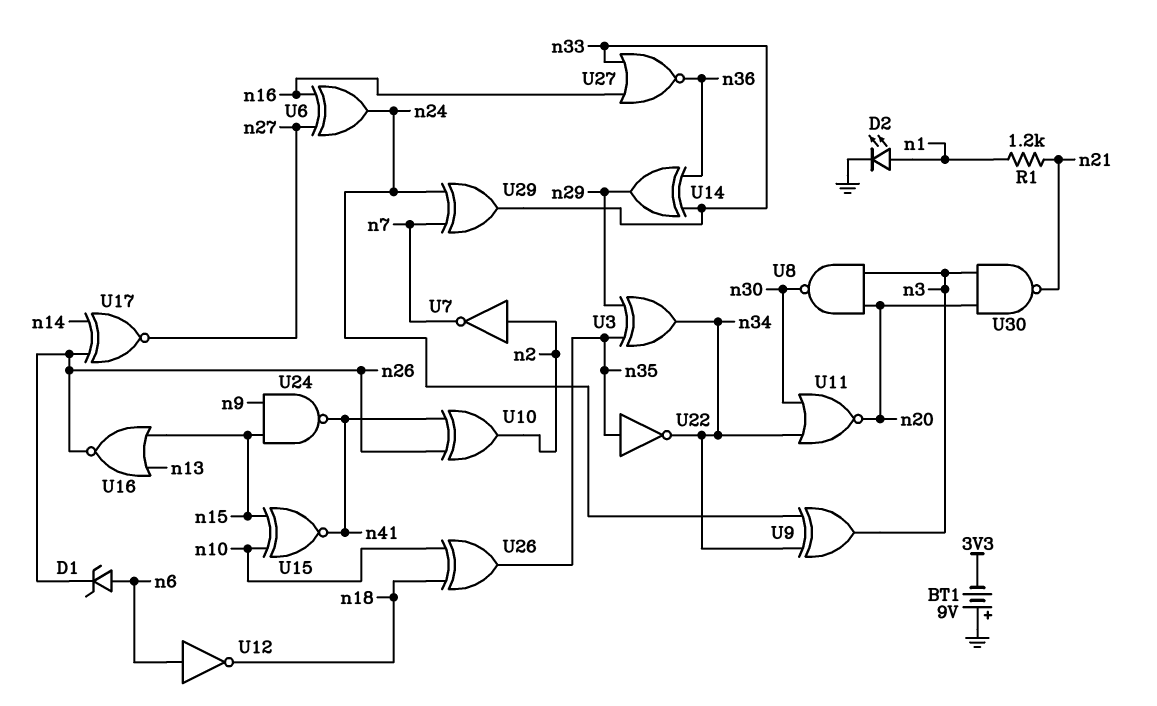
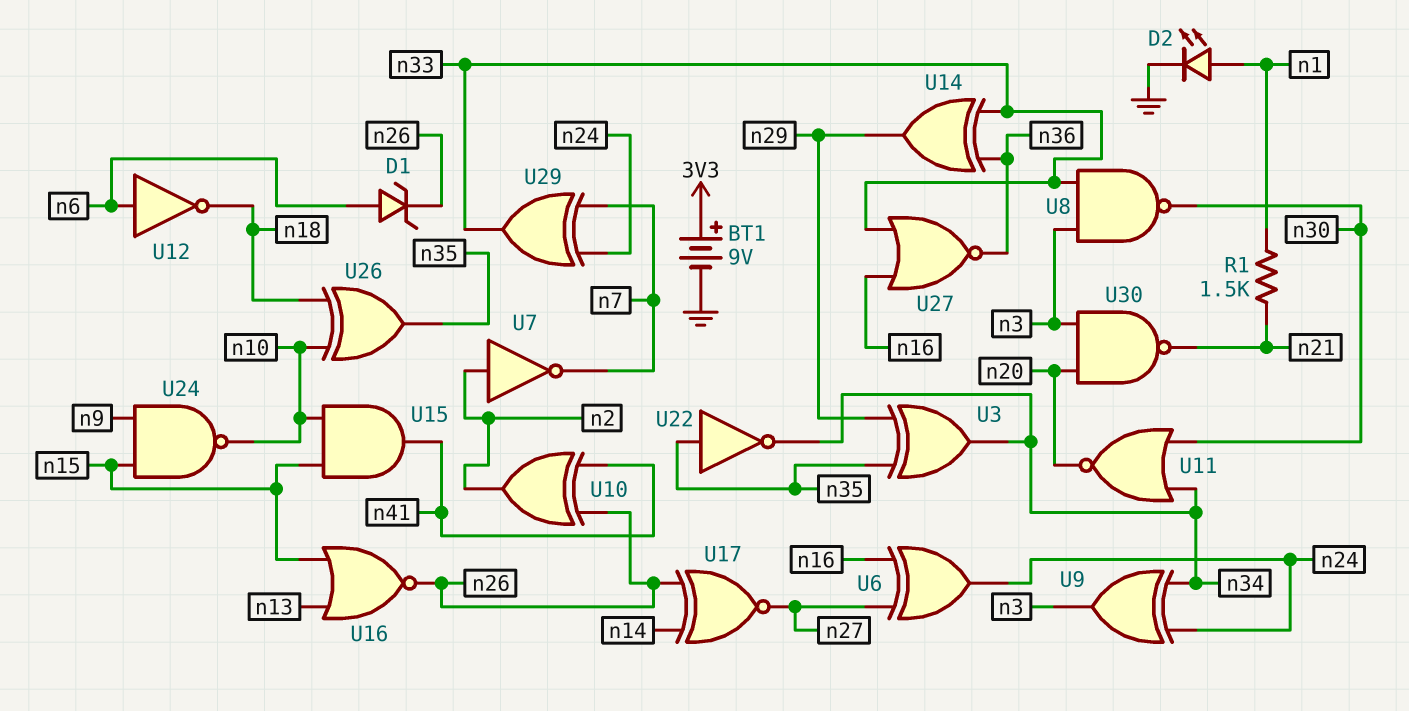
BT1: 9V (plus GND, minus 3V3) -> 9V (plus 3V3, minus GND)
R1: 1.2k (n1, n21) -> 1.5k (n1, n21)
U8: NAND (in n3, in n20, out n30) -> NAND (in n3, in n33, out n30)
U15: XNOR (in n10, in n15, out n41) -> AND (in n10, in n15, out n41)
U24: NAND (in n9, in n15, out n41) -> NAND (in n9, in n15, out n10)

